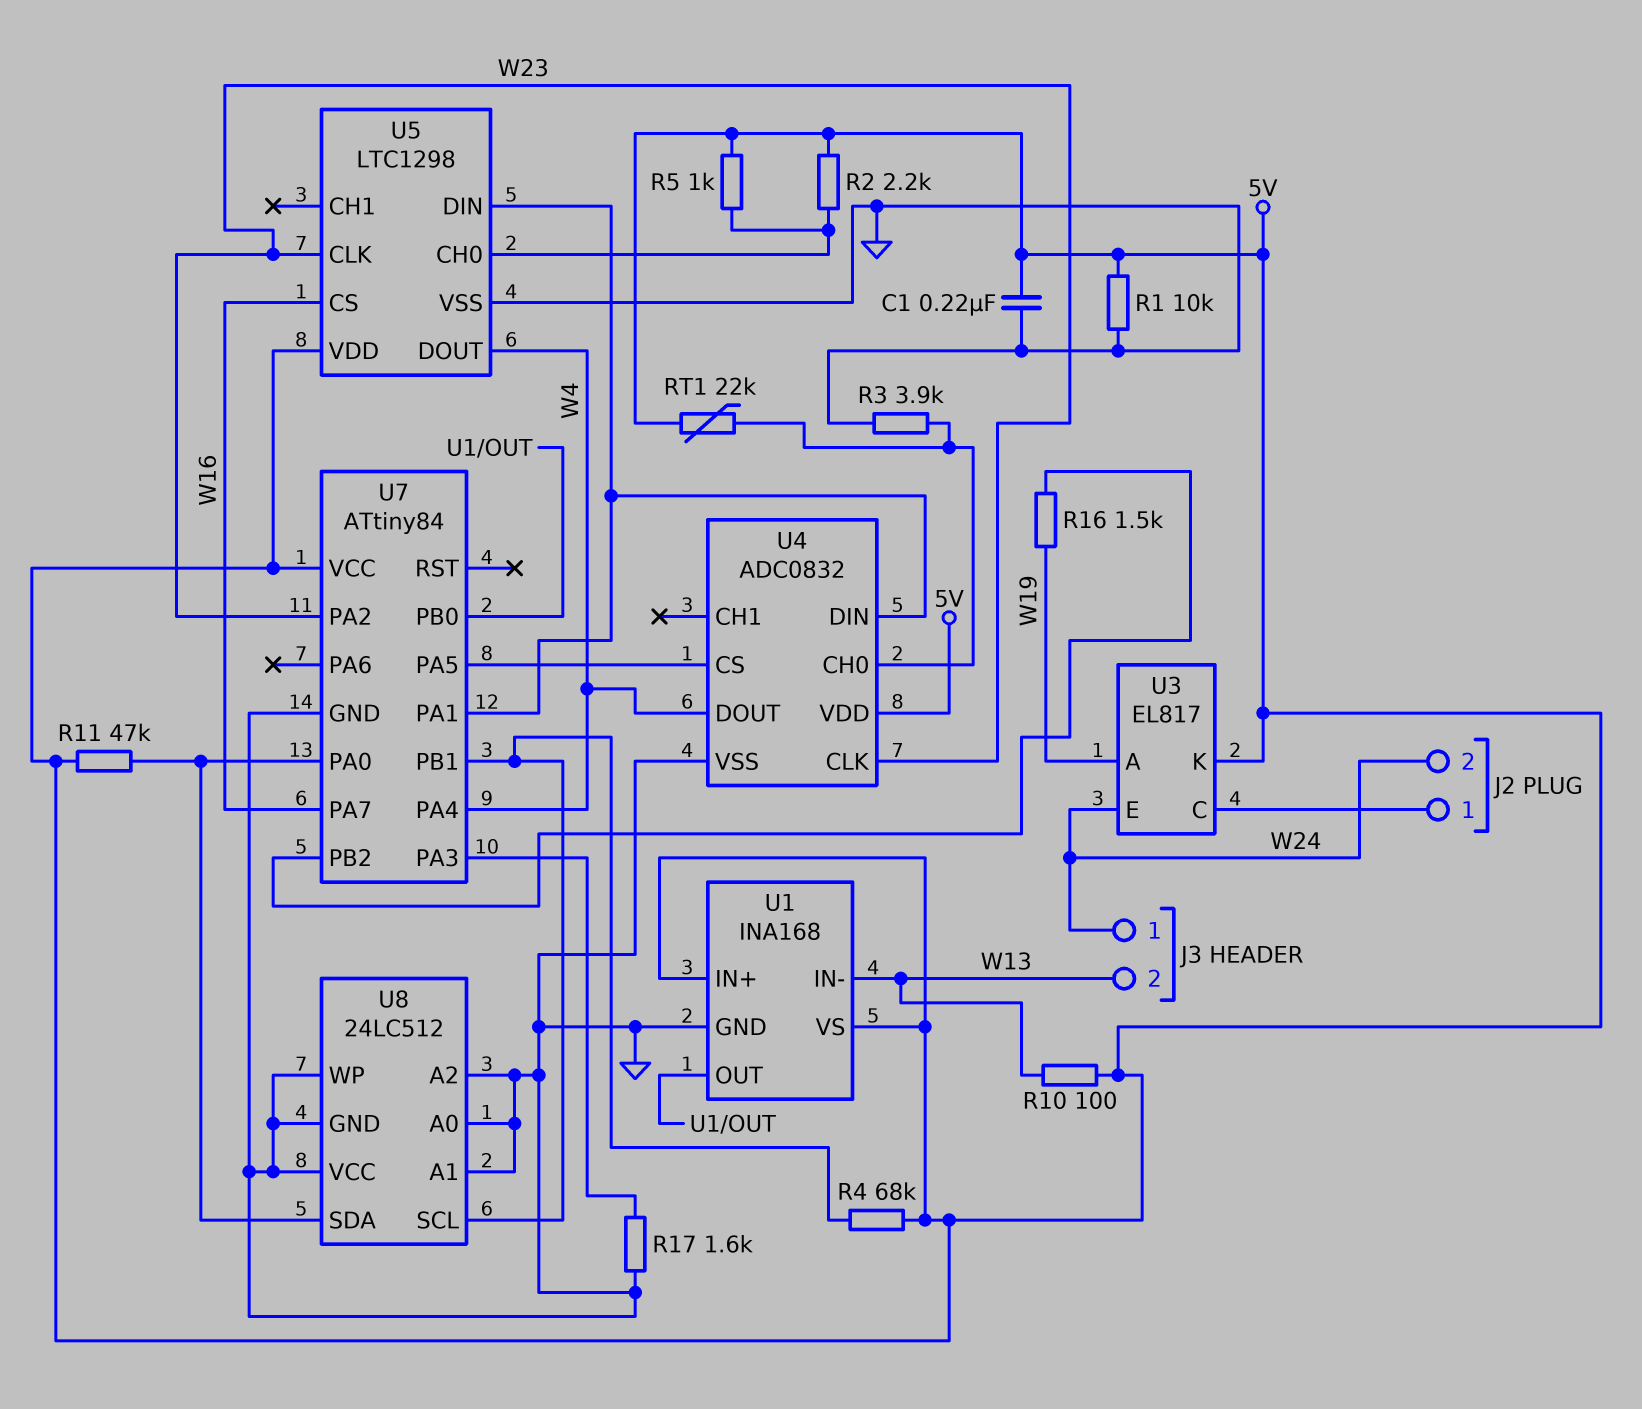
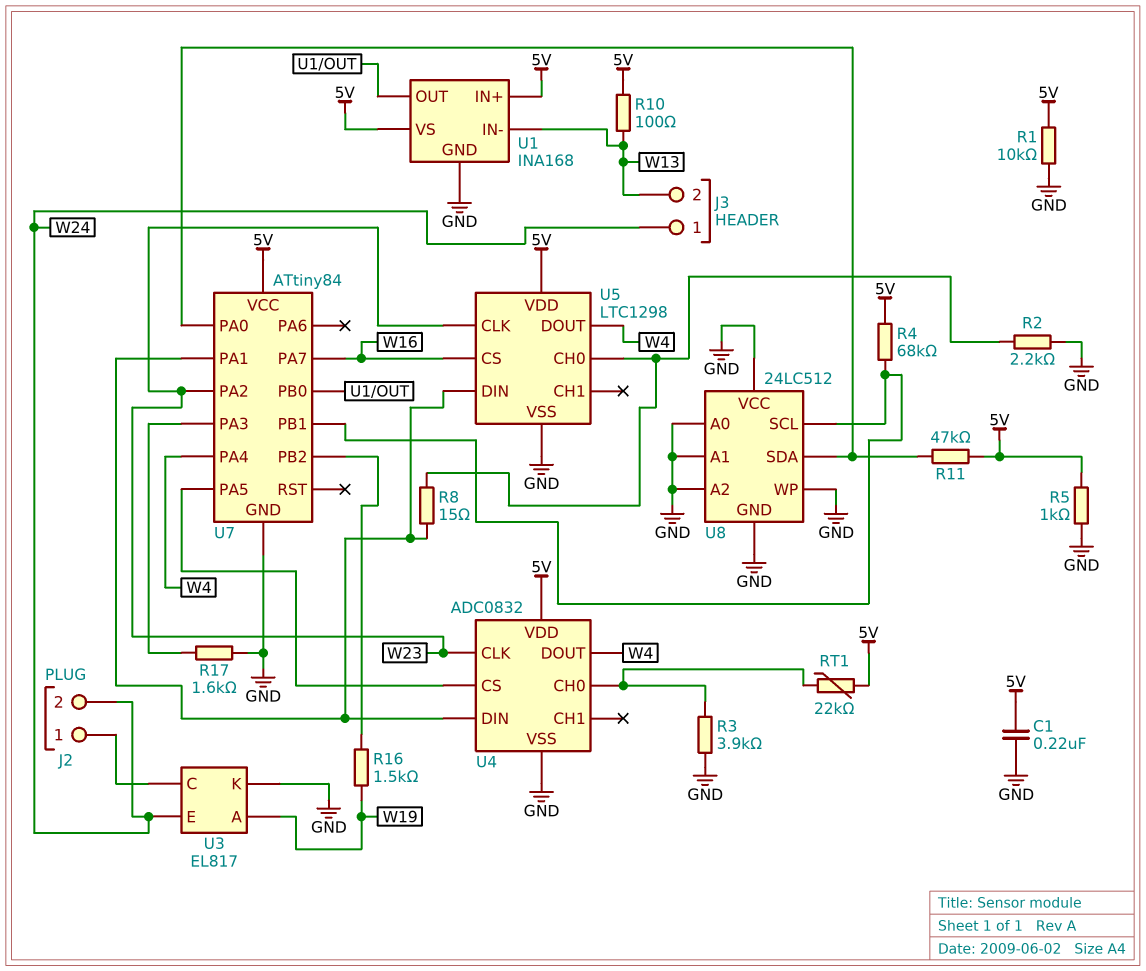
R2: 2.2k (5V, U5/CH0) -> 2.2k (GND, U5/CH0)
R5: 1k (5V, U5/CH0) -> 1k (5V, GND)
R8: none -> 15 (U4/DIN, U5/CH0)
U3 pin K: 5V -> GND

